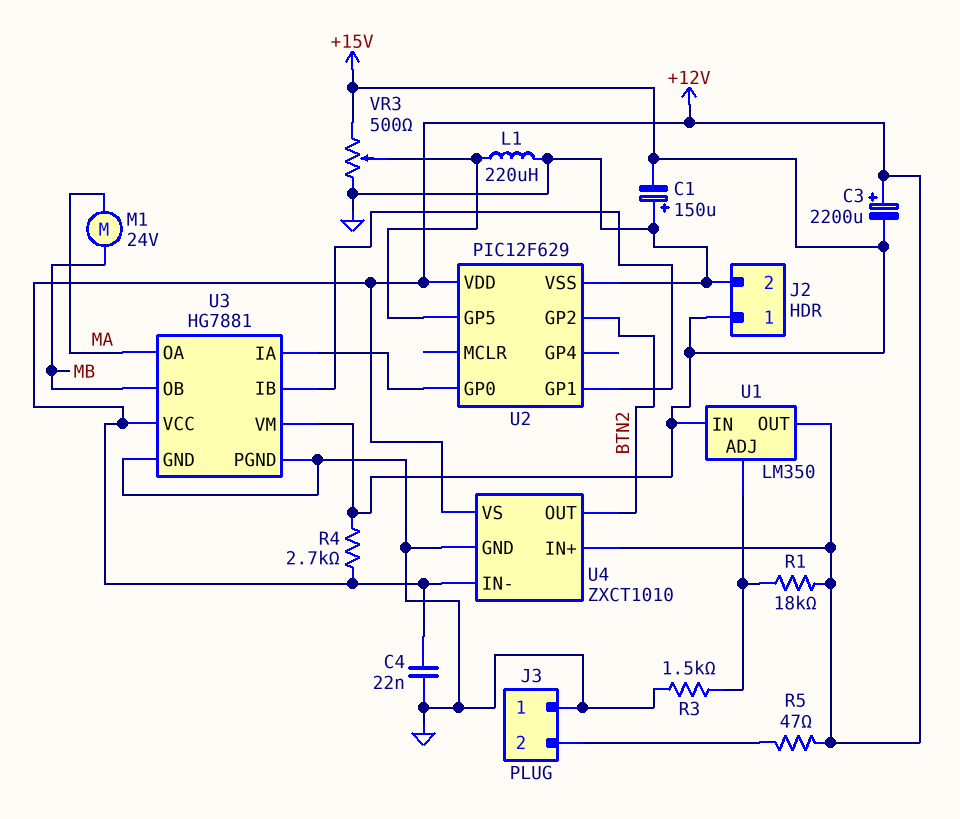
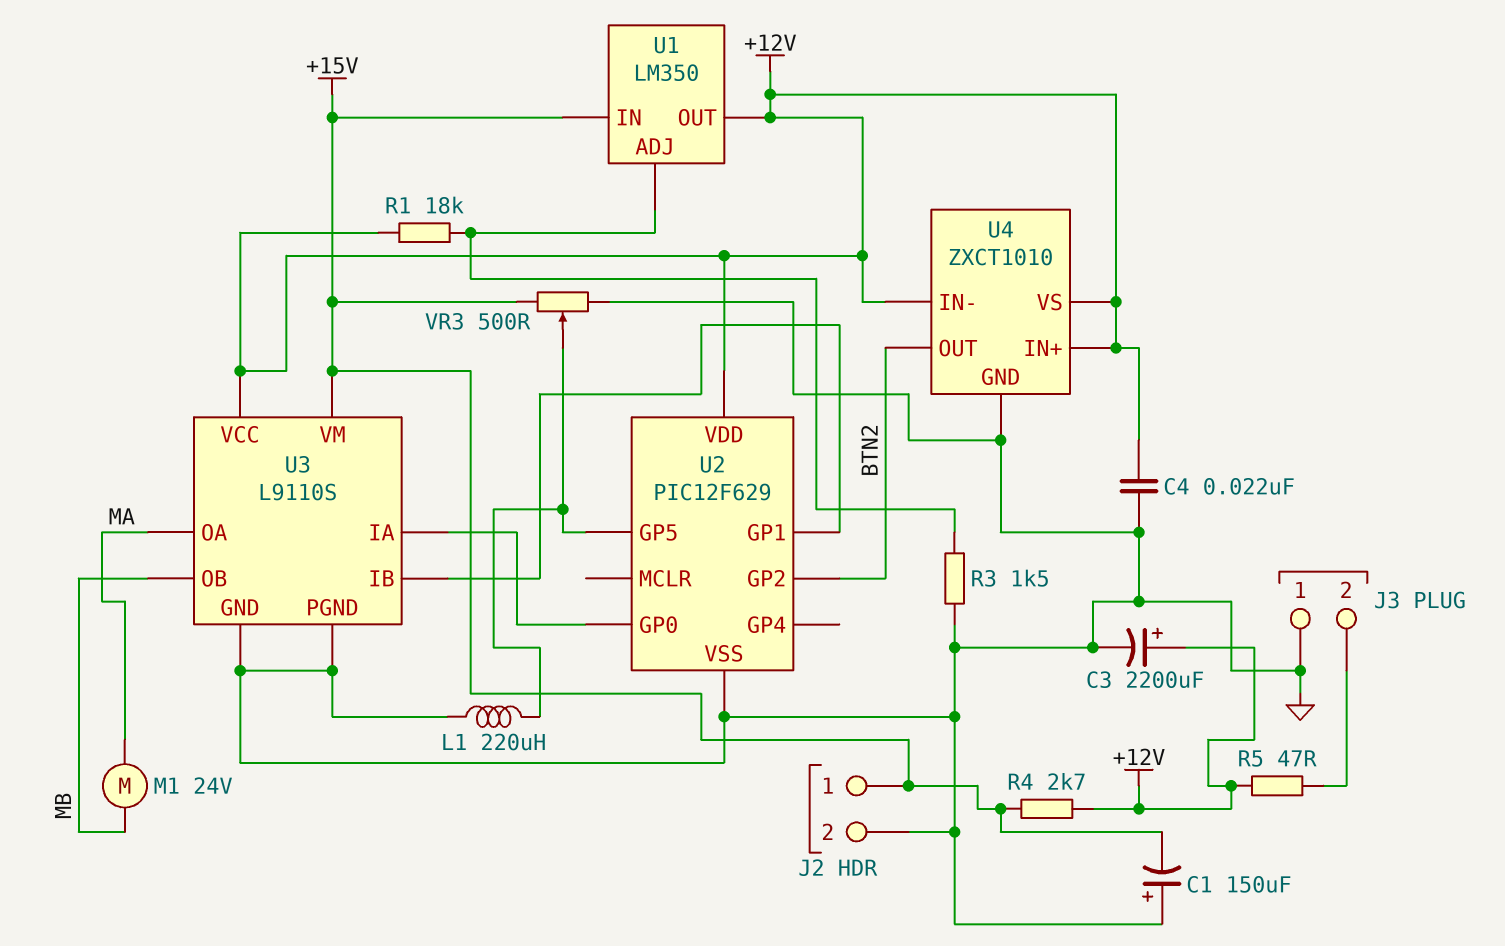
C3: 2200uF (plus +12V, minus +15V) -> 2200uF (plus +12V, minus GND)
U3: HG7881 -> L9110S

